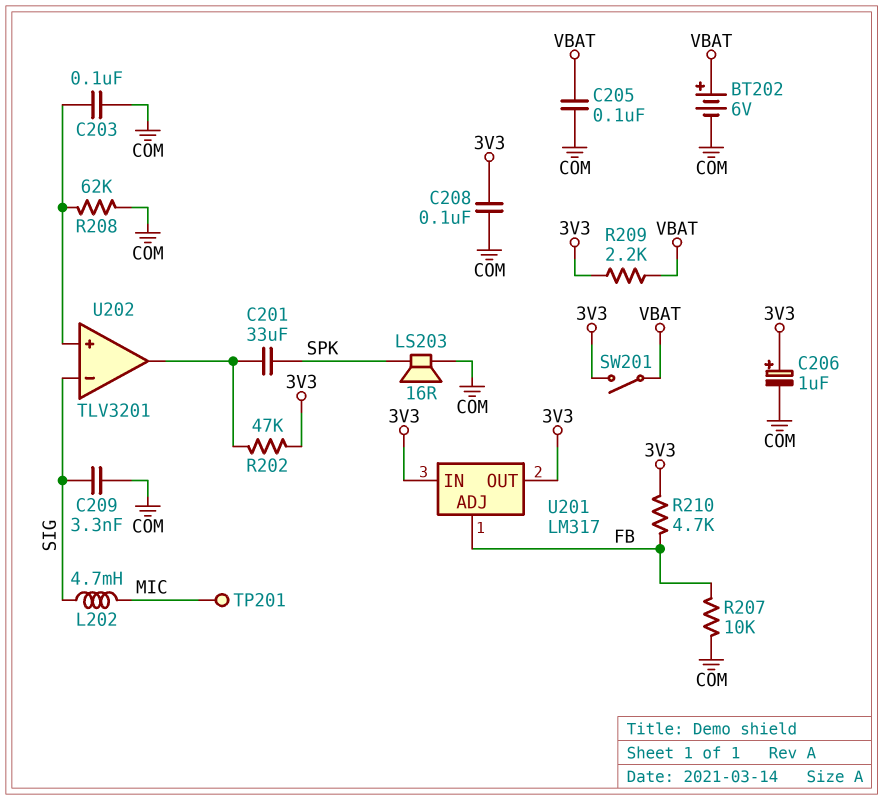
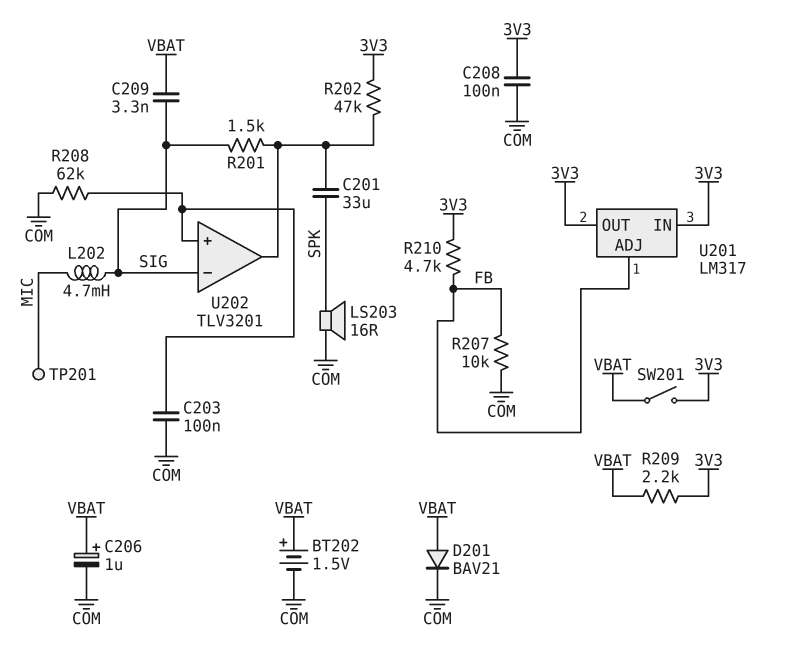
BT202: 6V (plus VBAT, minus COM) -> 1.5V (plus VBAT, minus COM)
C205: 100nF (COM, VBAT) -> none
C206: 1uF (plus 3V3, minus COM) -> 1uF (plus VBAT, minus COM)
C209: 3.3nF (COM, SIG) -> 3.3nF (SIG, VBAT)
D201: none -> diode BAV21 (A VBAT, K COM)
R201: none -> 1.5k (SIG, U202/out)

